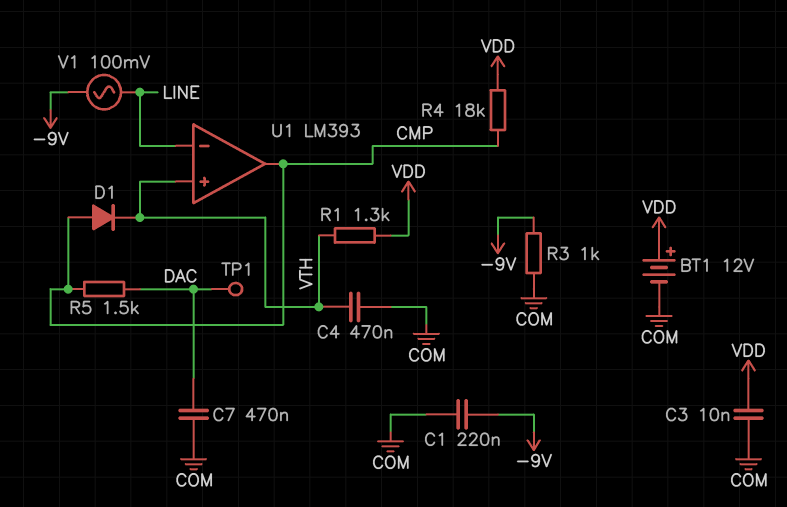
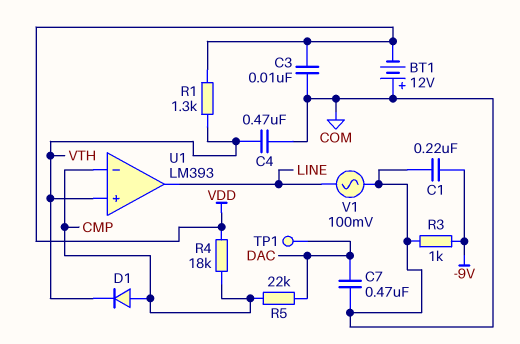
BT1: 12V (plus VDD, minus COM) -> 12V (plus COM, minus VDD)
R5: 1.5k (CMP, DAC) -> 22k (CMP, DAC)
U1 pin in-: LINE -> CMP
U1 pin out: CMP -> LINE
V1: AC 100mV (-9V, LINE) -> AC 100mV (COM, LINE)

